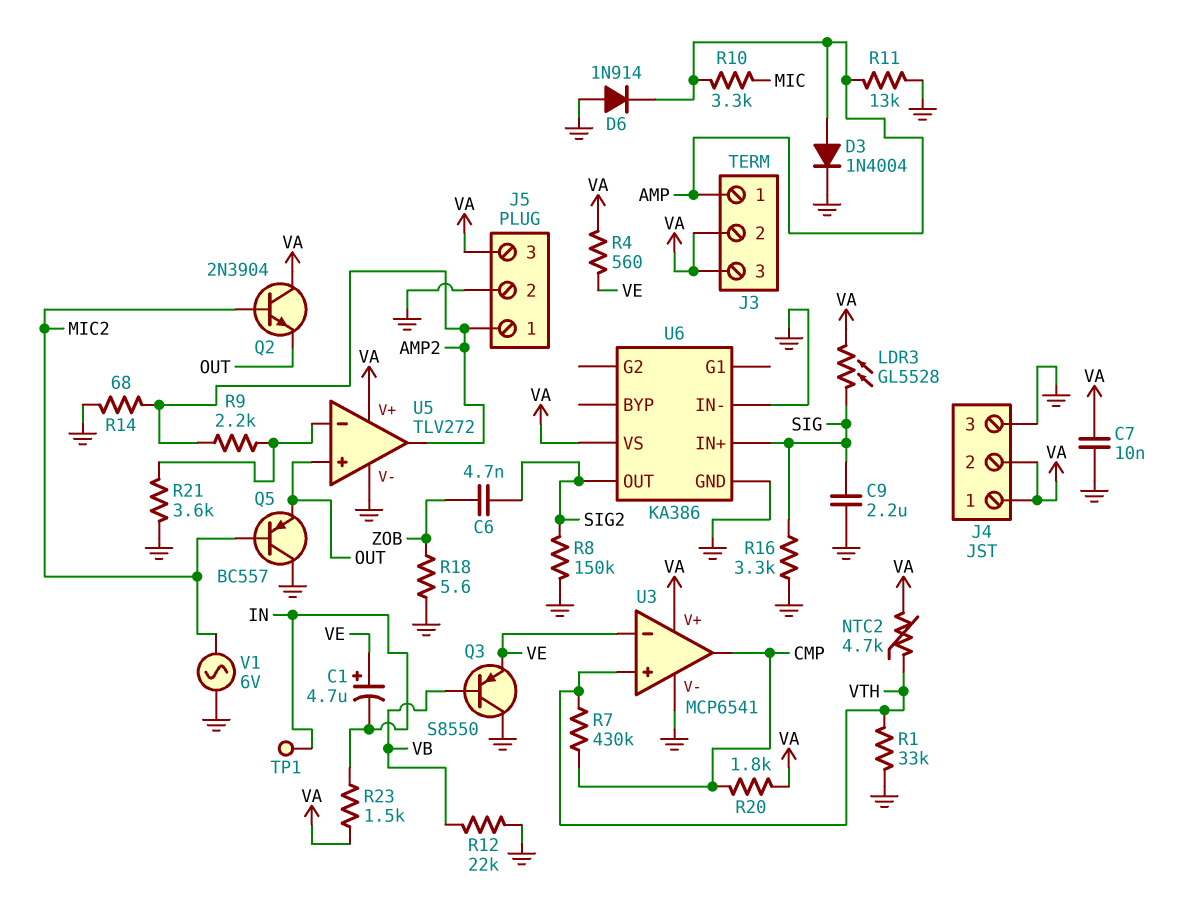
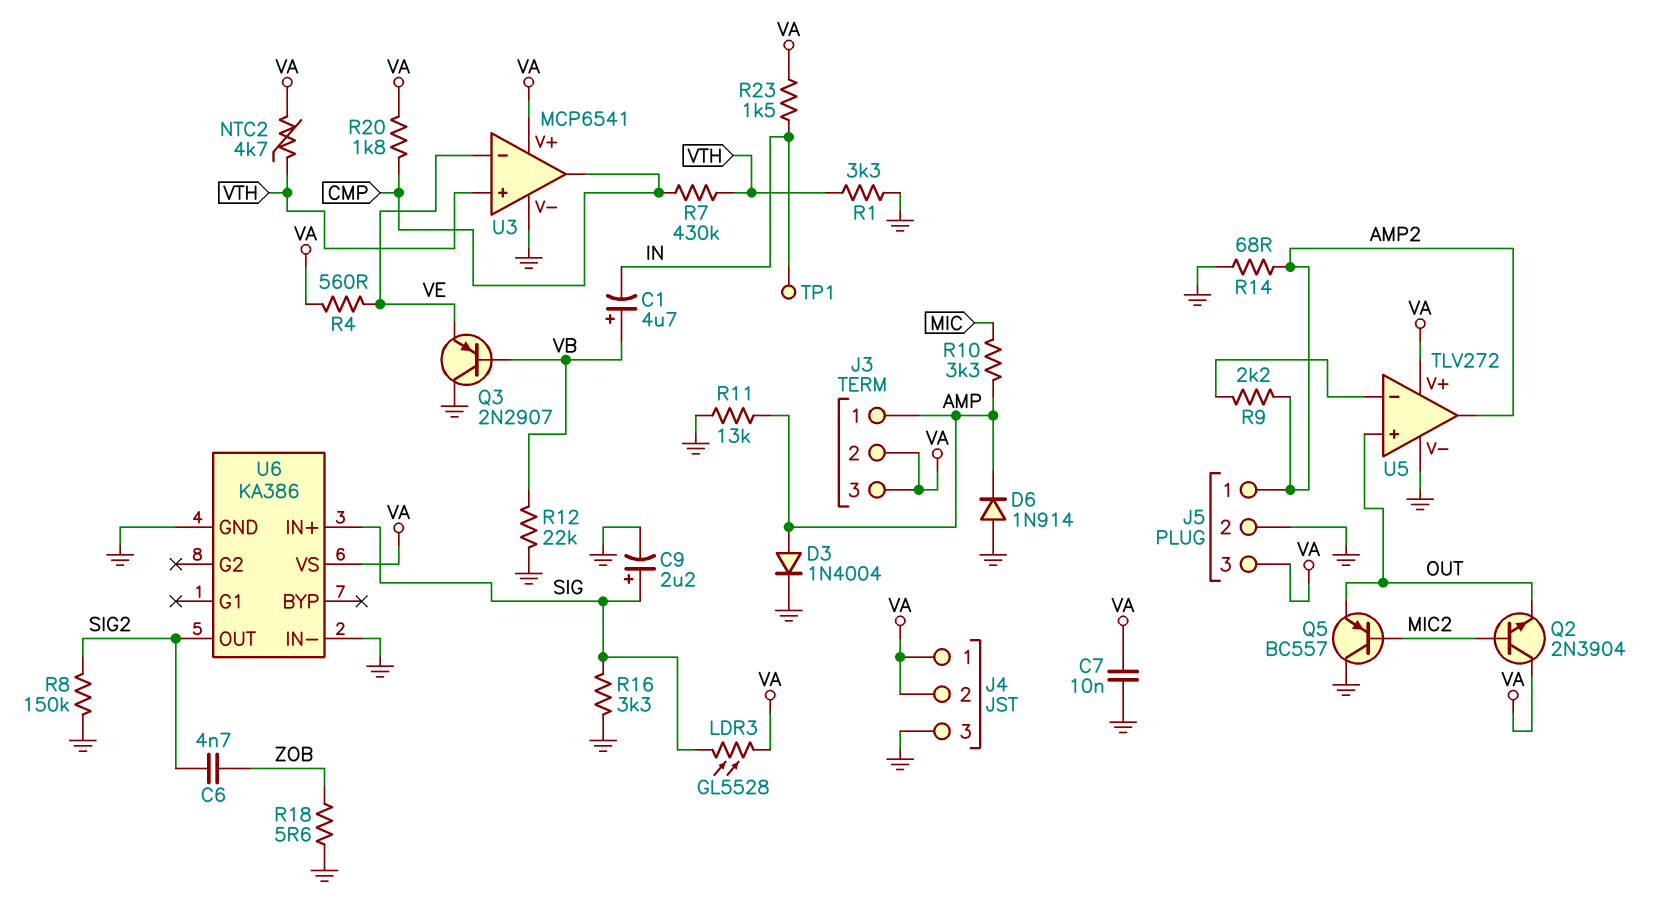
C1: 4.7uF (plus VE, minus IN) -> 4.7uF (plus VB, minus IN)
C9: 2.2uF (GND, SIG) -> 2.2uF (plus SIG, minus GND)
Q3: PNP S8550 (B VB, C GND, E VE) -> PNP 2N2907 (B VB, C GND, E VE)
R1: 33k (GND, VTH) -> 3.3k (GND, VTH)
R21: 3.6k (GND, U5/in-) -> none
V1: AC 6V (GND, MIC2) -> none

